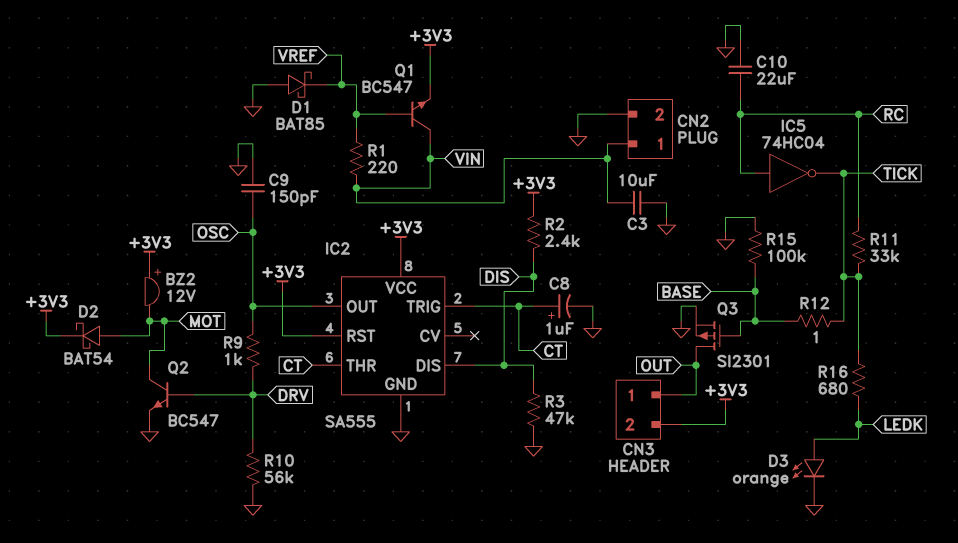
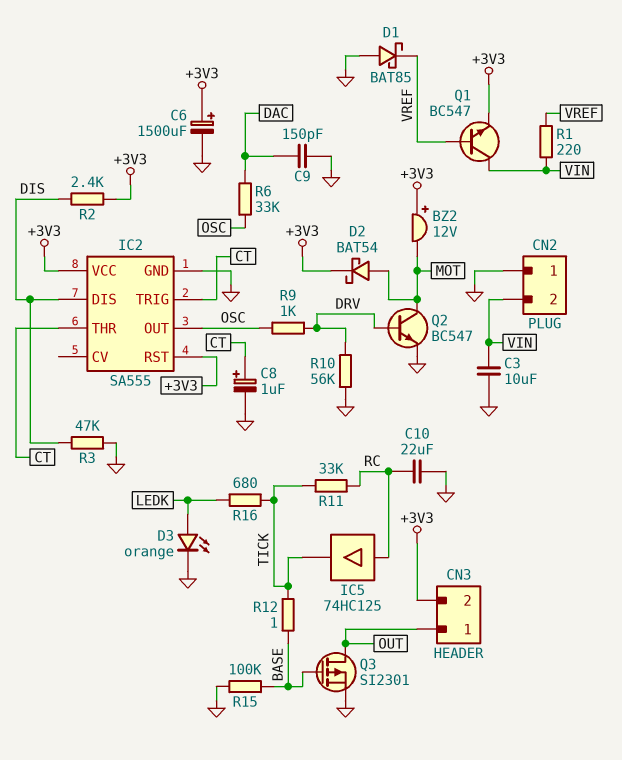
C6: none -> 1500uF (plus +3V3, minus GND)
C9: 150pF (GND, OSC) -> 150pF (DAC, GND)
CN2 pin 1: VIN -> GND
CN2 pin 2: GND -> VIN
IC5: NOT 74HC04 (in RC, out TICK) -> buffer 74HC125 (in RC, out TICK)
R6: none -> 33k (DAC, OSC)

